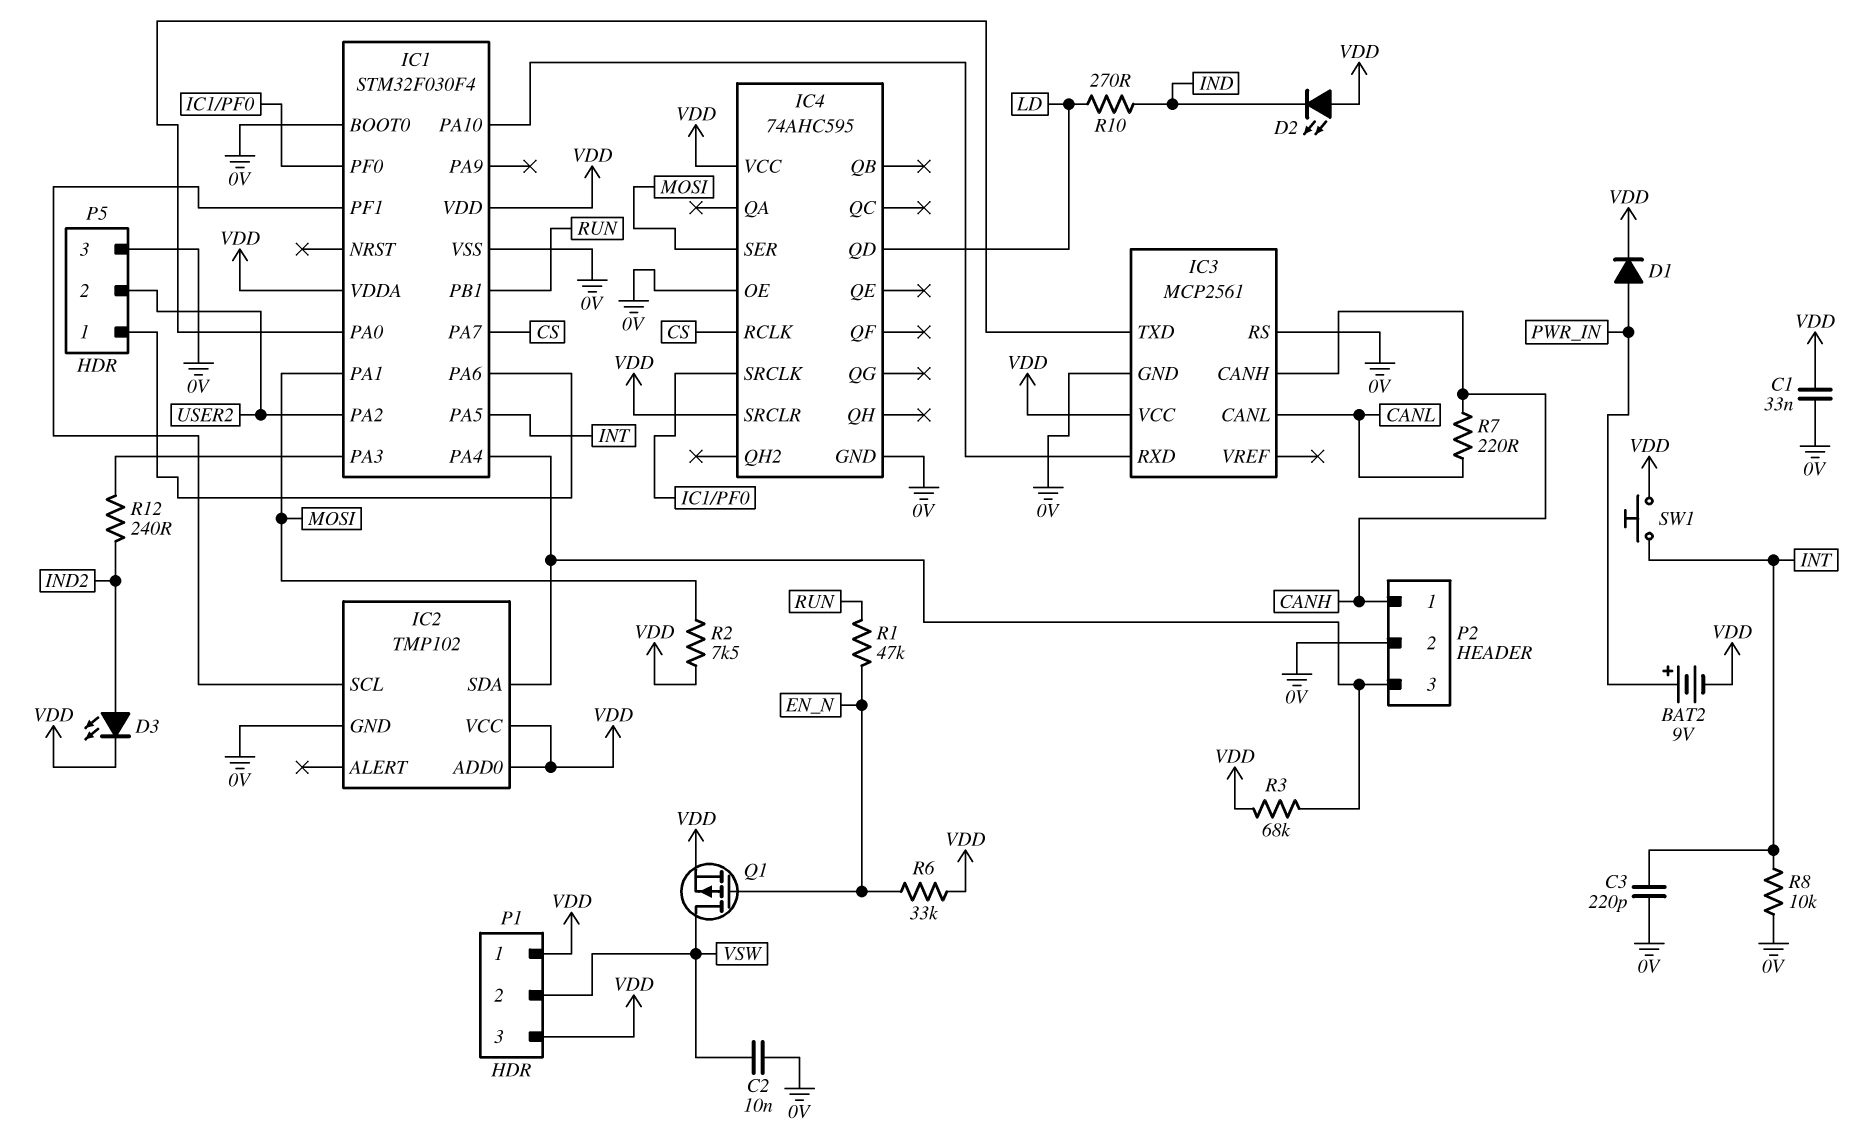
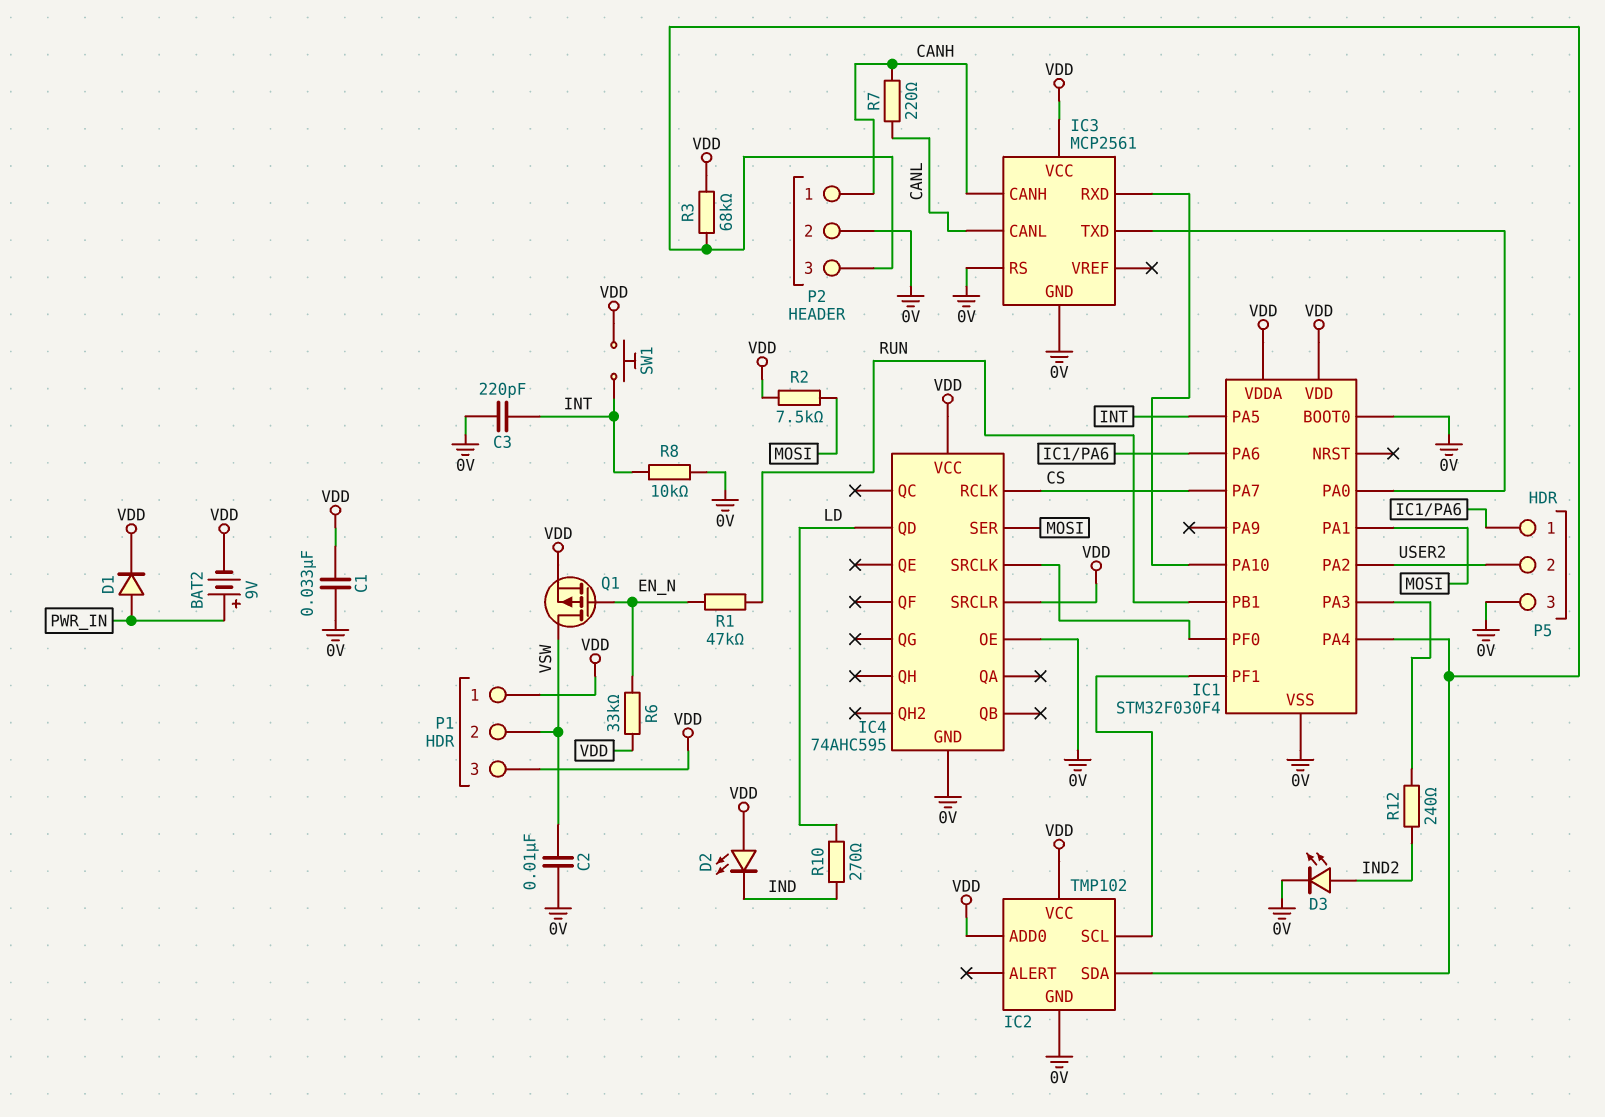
D3: LED (A IND2, K VDD) -> LED (A IND2, K 0V)

